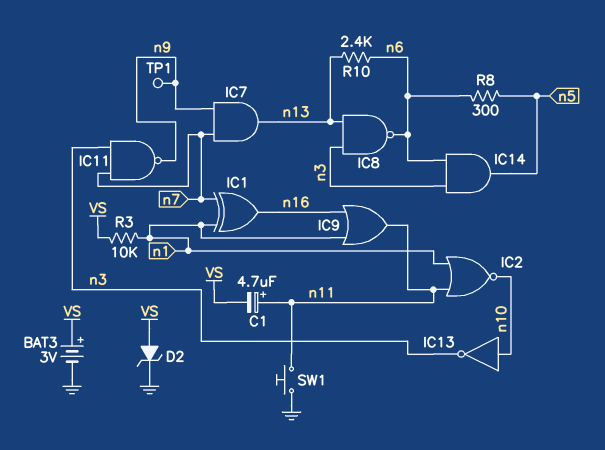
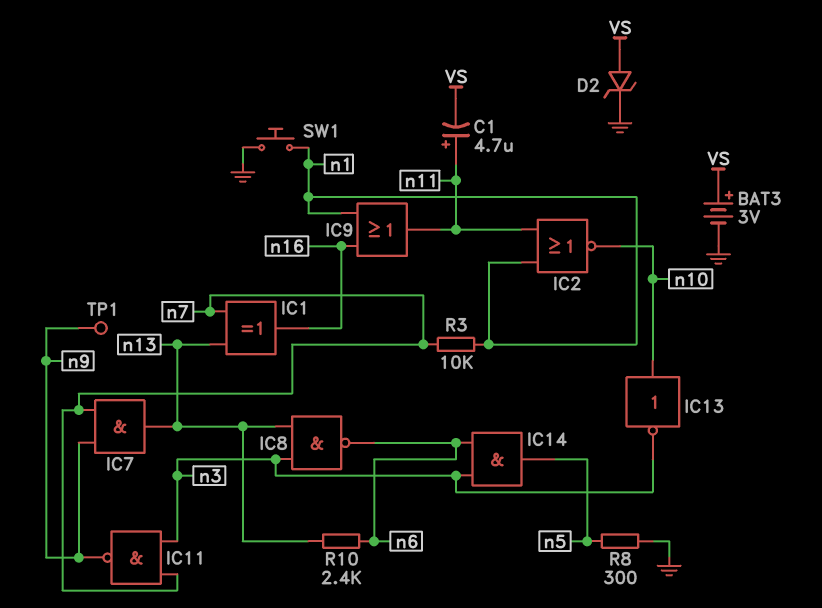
IC1: XOR (in n1, in n7, out n16) -> XOR (in n7, in n13, out n16)
R3: 10k (VS, n1) -> 10k (n1, n7)
R8: 300 (n5, n6) -> 300 (GND, n5)
SW1: button (GND, n11) -> button (GND, n1)

